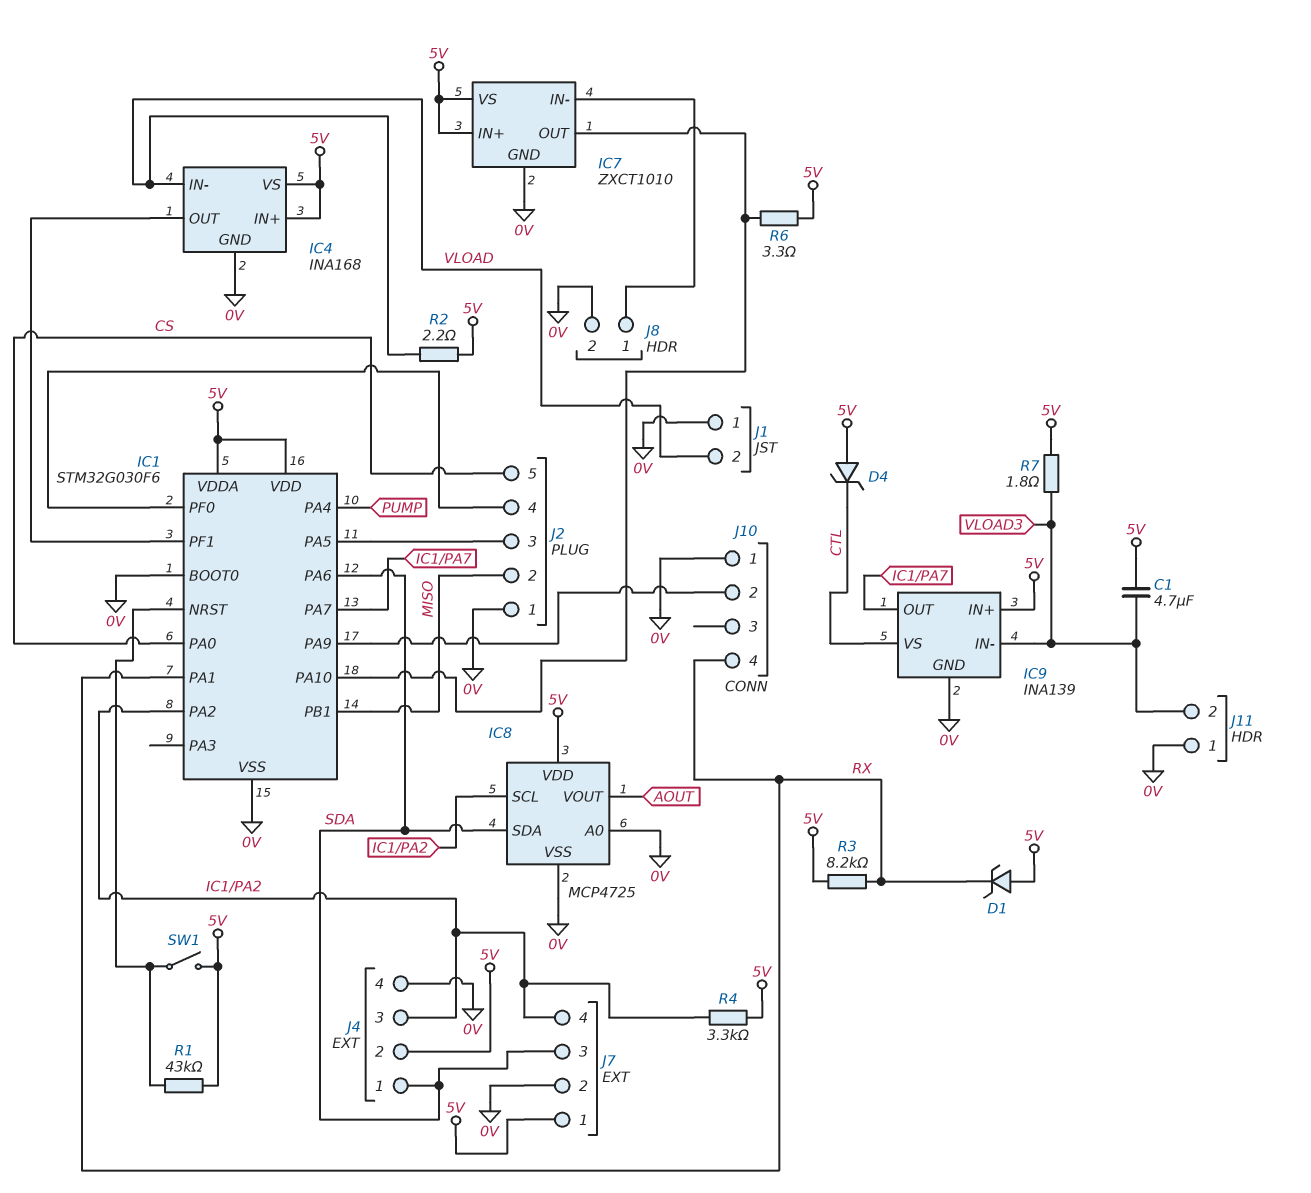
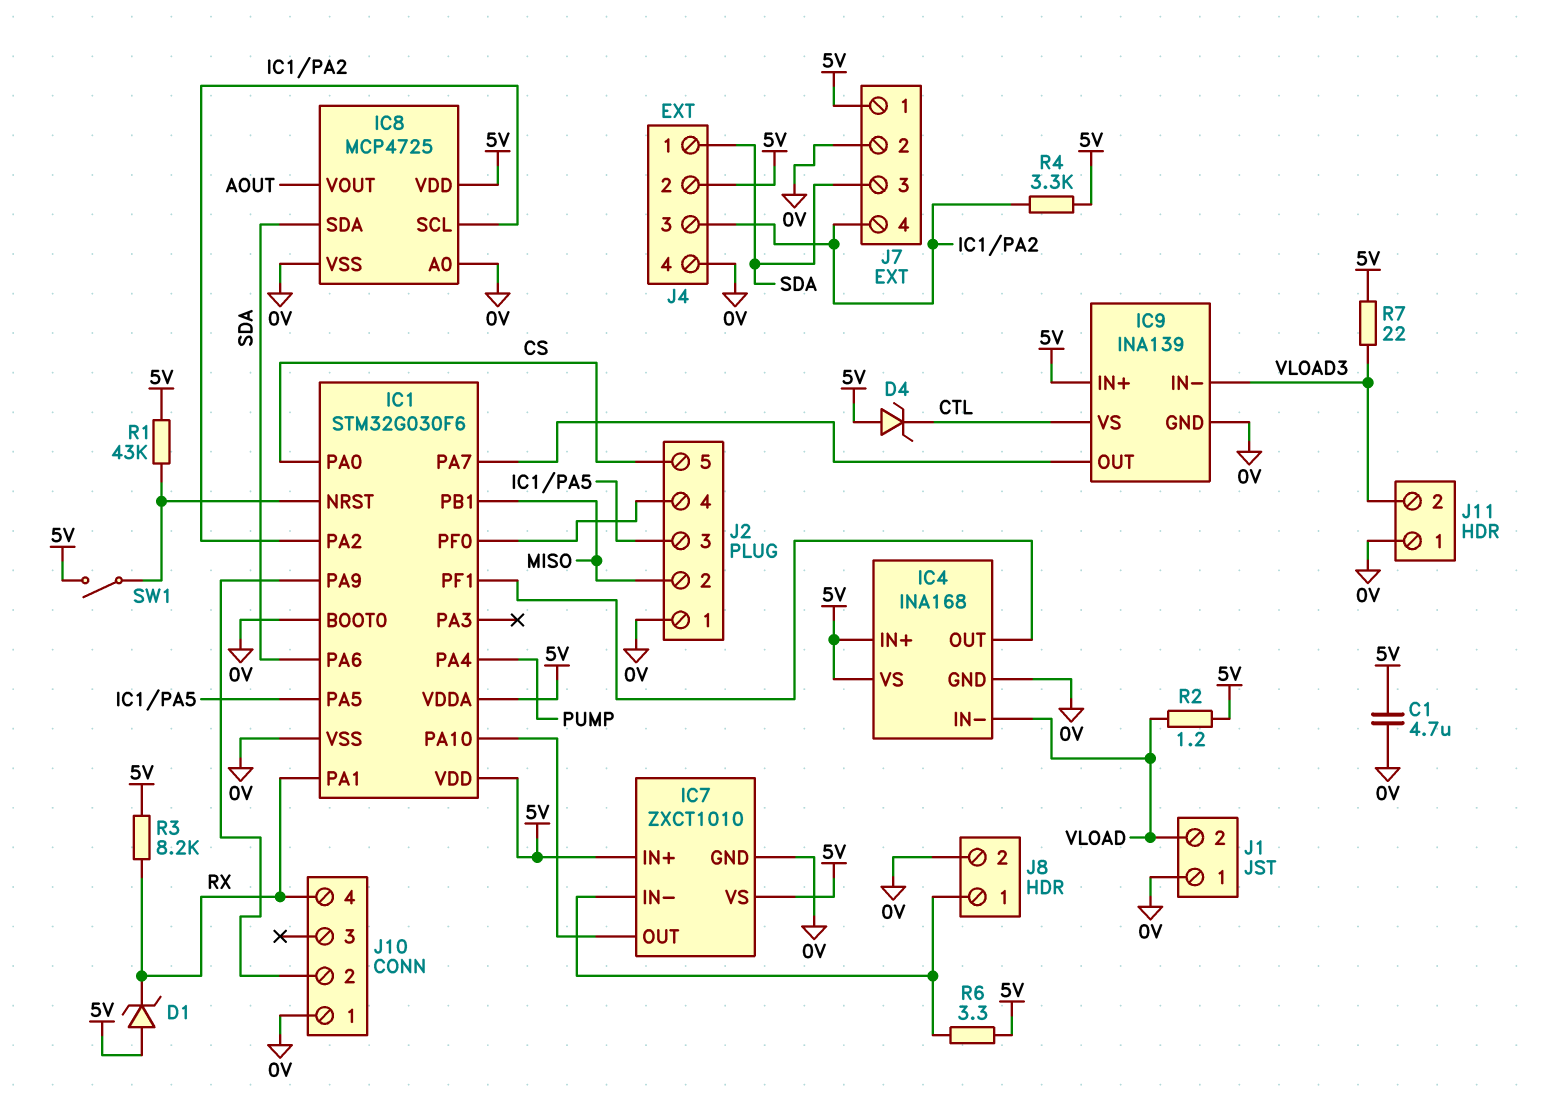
C1: 4.7uF (5V, VLOAD3) -> 4.7uF (0V, 5V)
R2: 2.2 (5V, VLOAD) -> 1.2 (5V, VLOAD)
R6: 3.3 (5V, IC1/PA10) -> 3.3 (5V, IC7/IN-)
R7: 1.8 (5V, VLOAD3) -> 22 (5V, VLOAD3)

